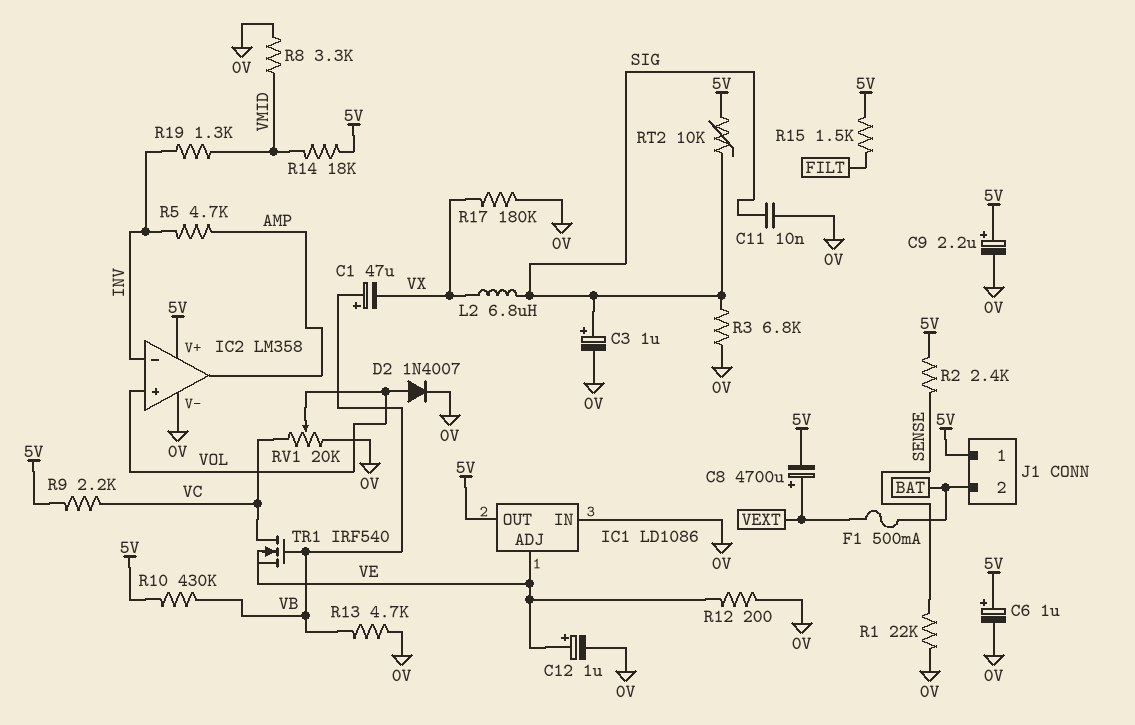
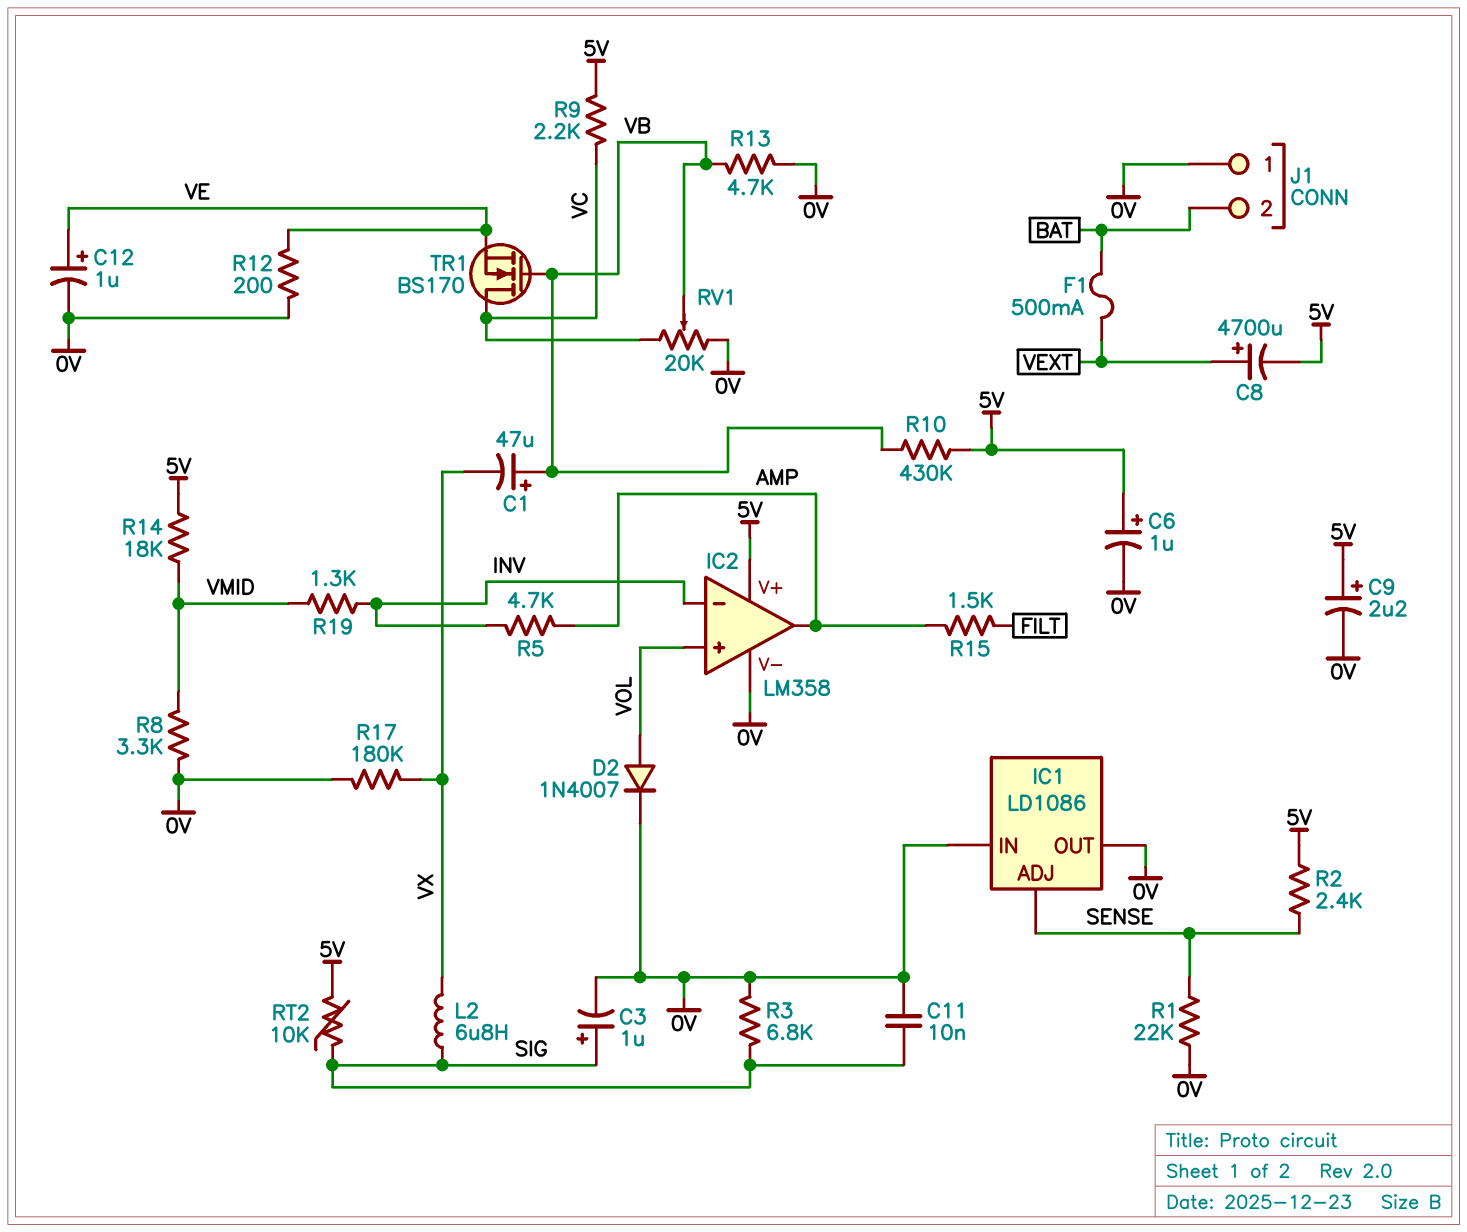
IC1 pin ADJ: VE -> SENSE
IC1 pin OUT: 5V -> 0V
J1 pin 1: 5V -> 0V
R15: 1.5k (5V, FILT) -> 1.5k (AMP, FILT)
RV1: 20k (0V, VC, wiper VOL) -> 20k (0V, VC, wiper VB)
TR1: NMOS IRF540 (G VB, D VC, S VE) -> NMOS BS170 (G VB, D VC, S VE)

